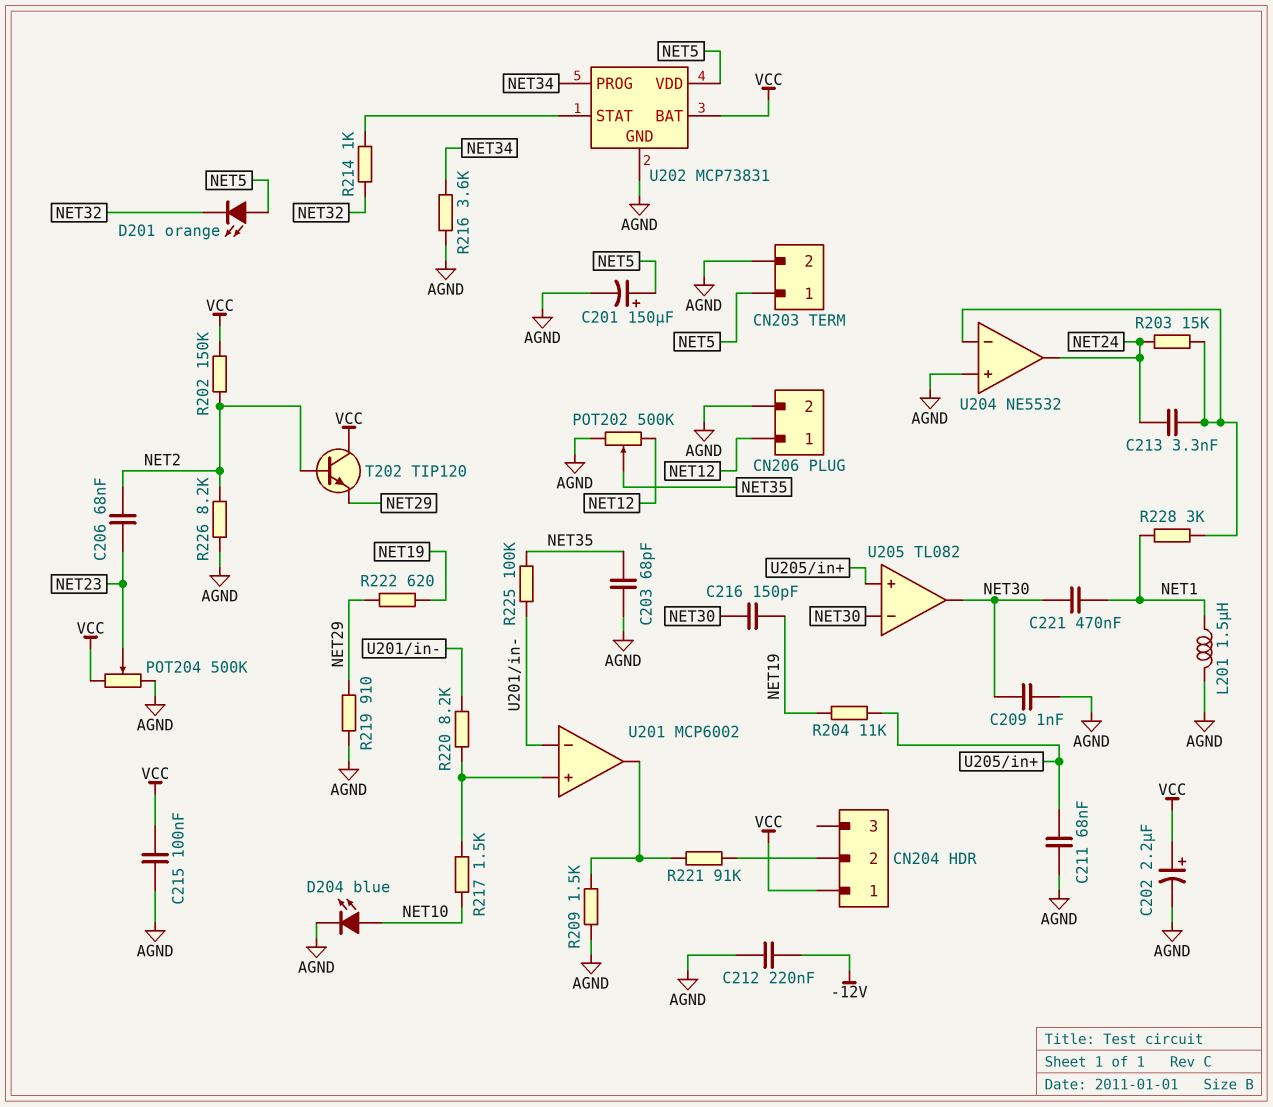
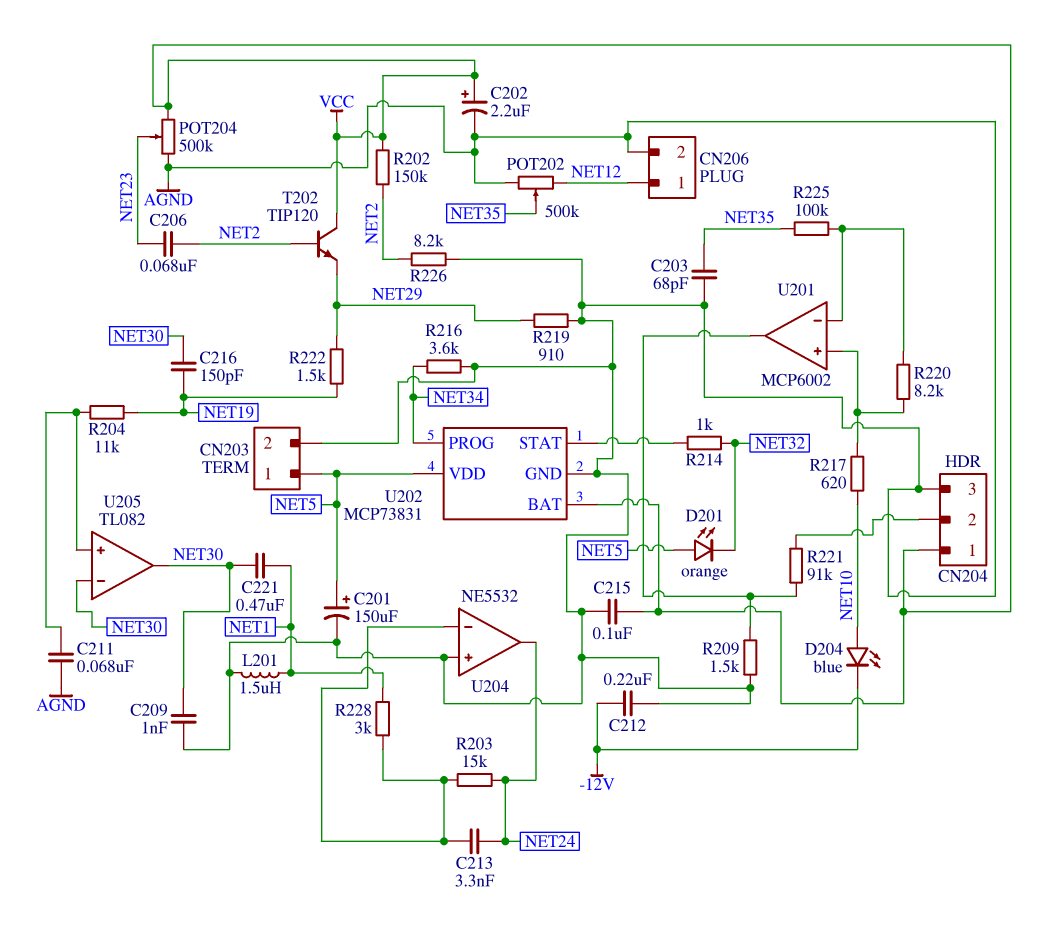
CN204 pin 3: none -> AGND
D204: LED blue (A NET10, K AGND) -> LED blue (A NET10, K -12V)
R217: 1.5k (NET10, U201/in+) -> 620 (NET10, U201/in+)
R222: 620 (NET19, NET29) -> 1.5k (NET19, NET29)

